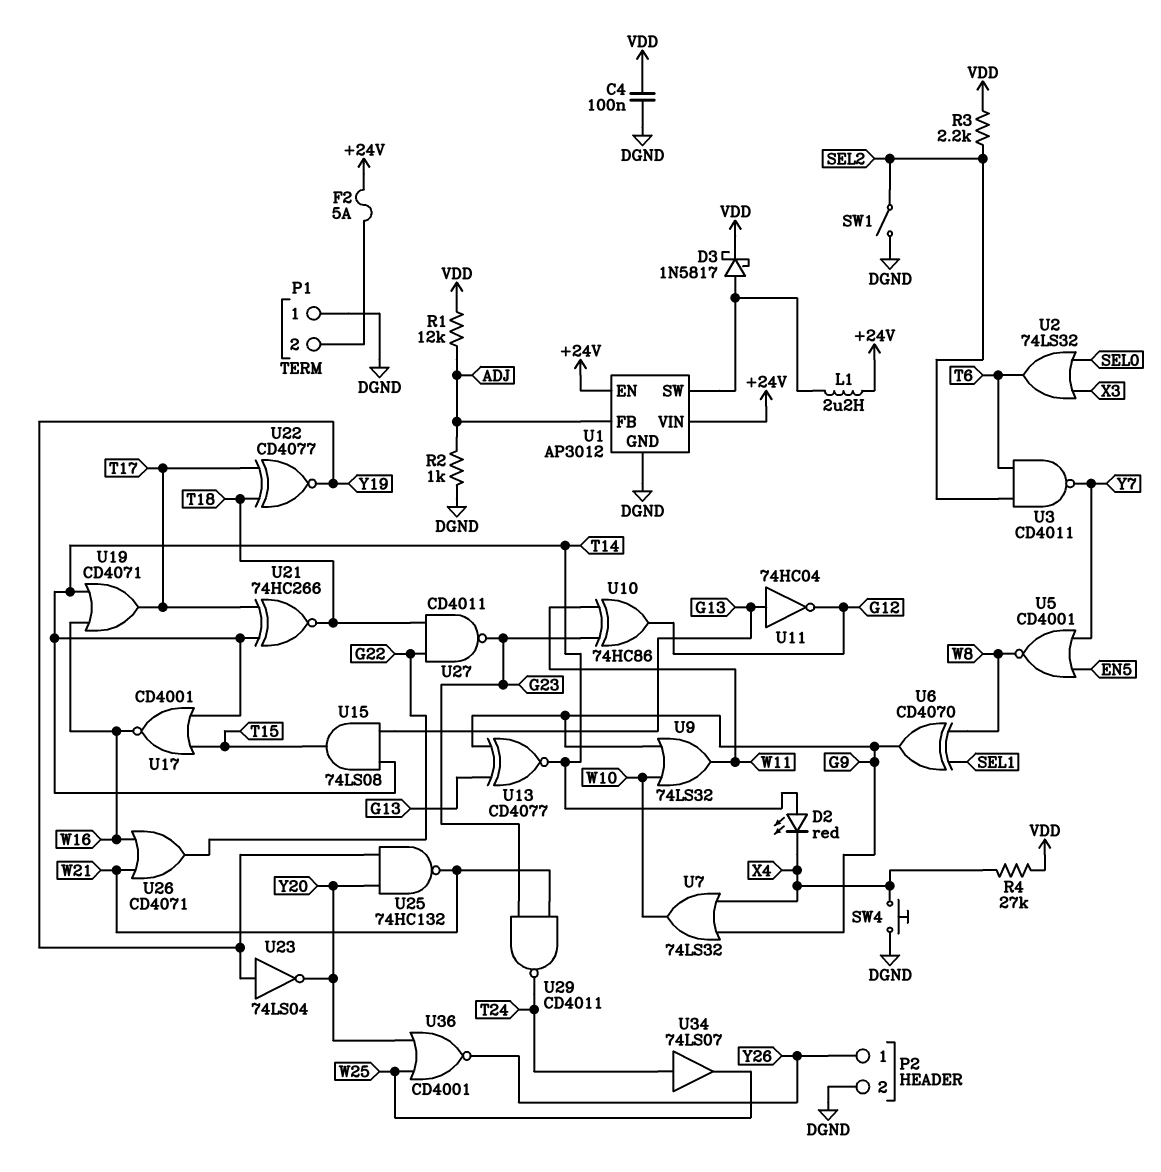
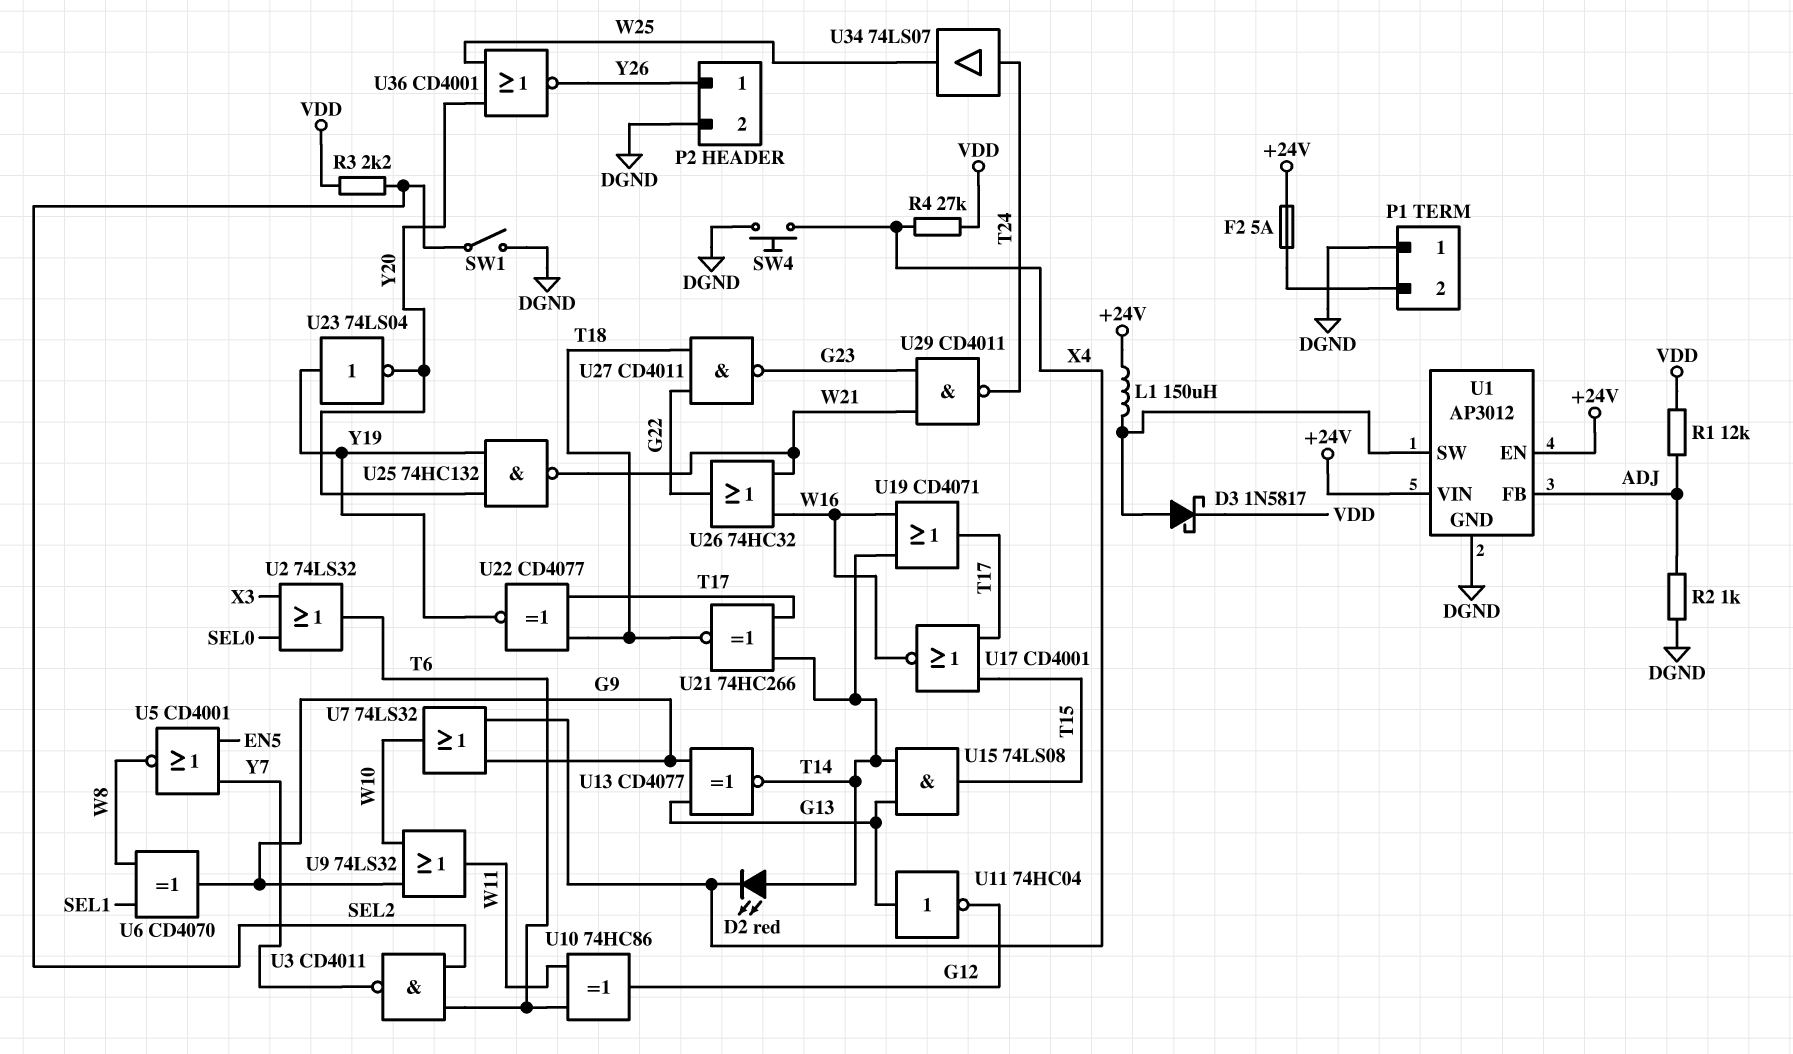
C4: 100nF (DGND, VDD) -> none
L1: 2.2uH (+24V, U1/SW) -> 150uH (+24V, U1/SW)
U10: XOR 74HC86 (in G23, in W11, out G12) -> XOR 74HC86 (in T6, in W11, out G12)
U17: NOR CD4001 (in T14, in T15, out W16) -> NOR CD4001 (in T15, in T17, out W16)
U26: OR CD4071 (in W16, in W21, out G22) -> OR 74HC32 (in W16, in W21, out G22)

